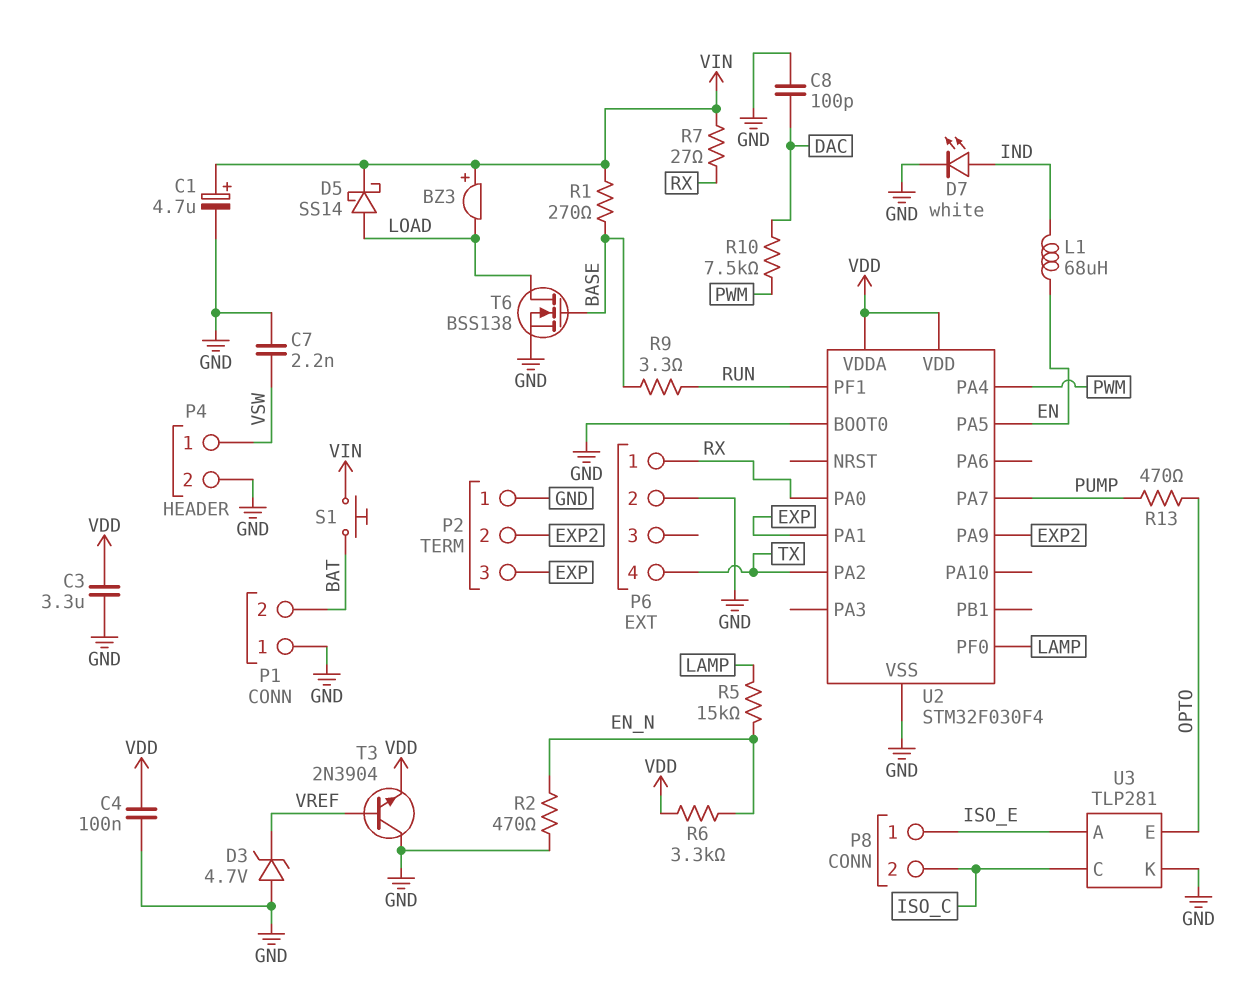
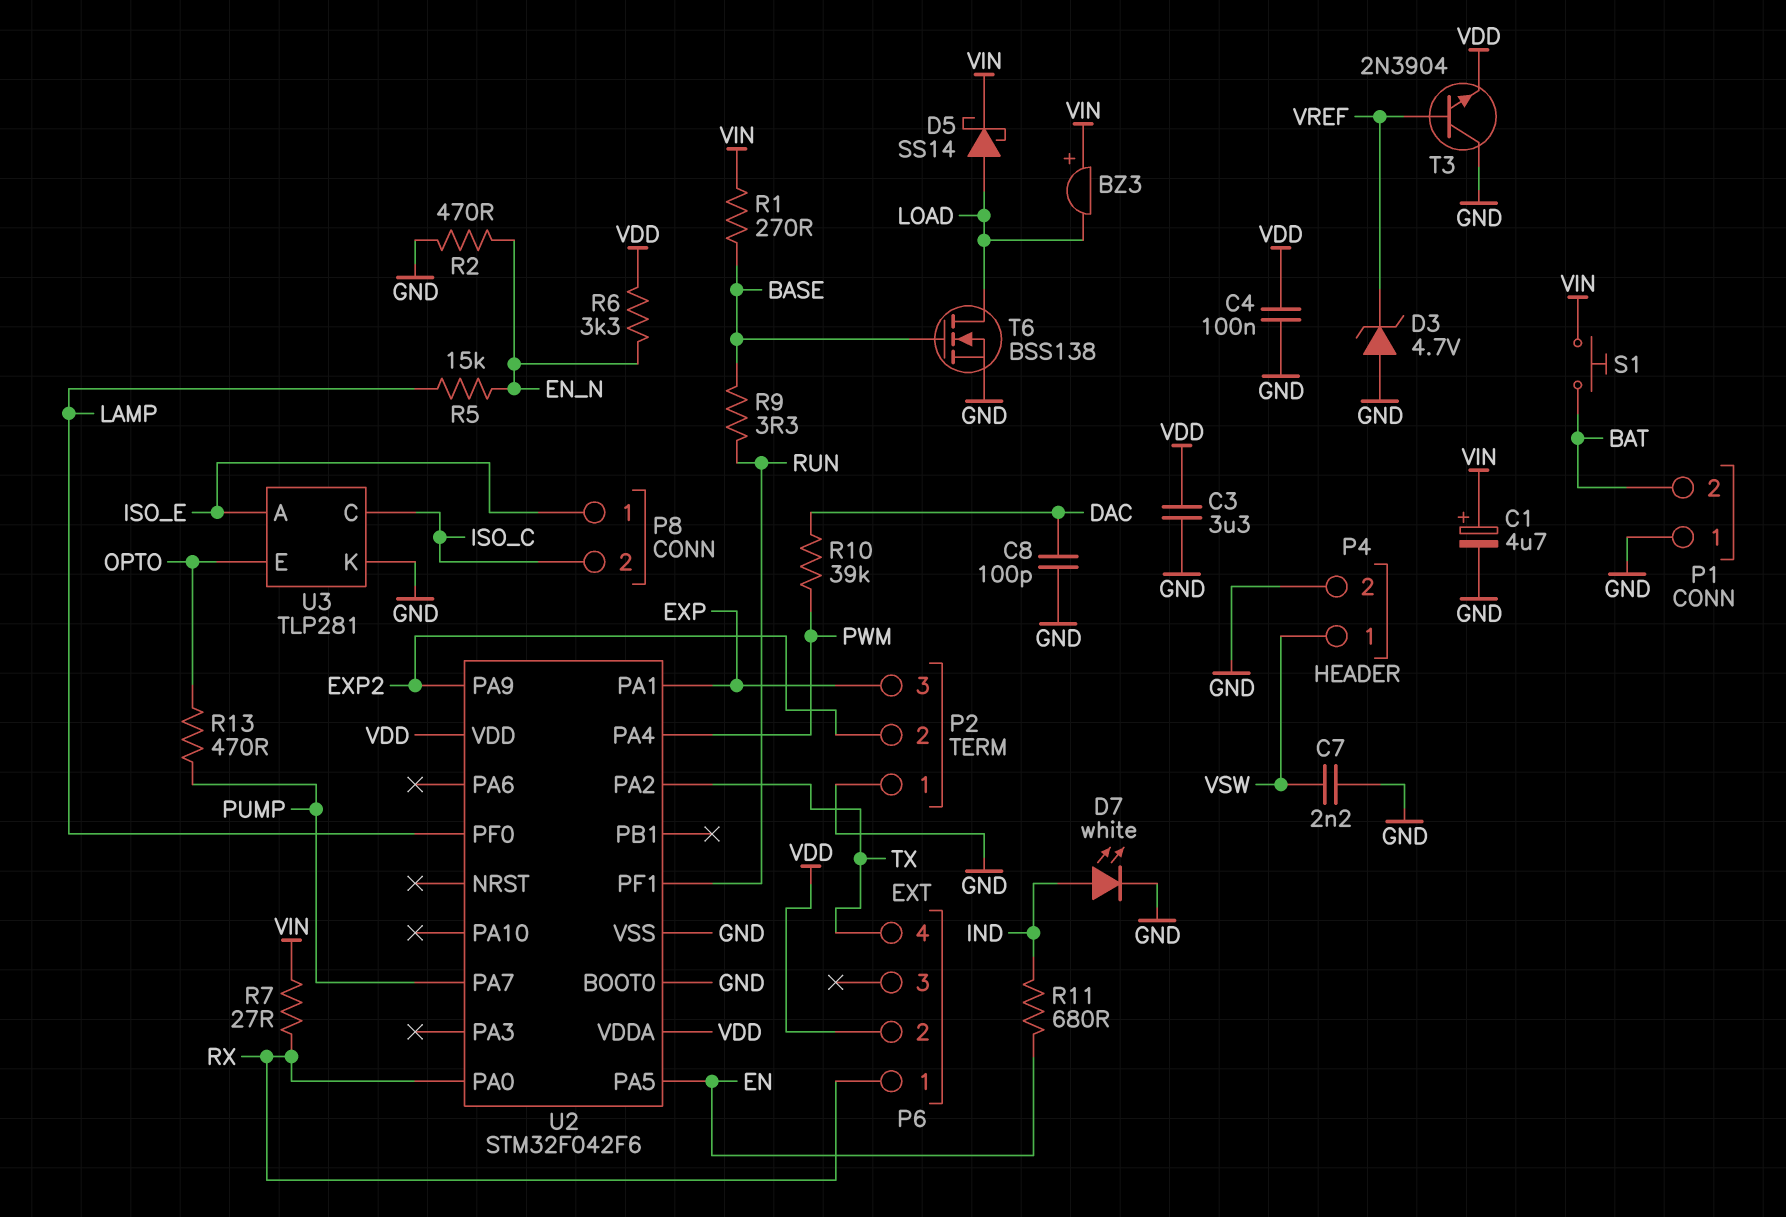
L1: 68uH (EN, IND) -> none
P6 pin 2: GND -> VDD
R10: 7.5k (DAC, PWM) -> 39k (DAC, PWM)
R11: none -> 680 (EN, IND)
U2: STM32F030F4 -> STM32F042F6

